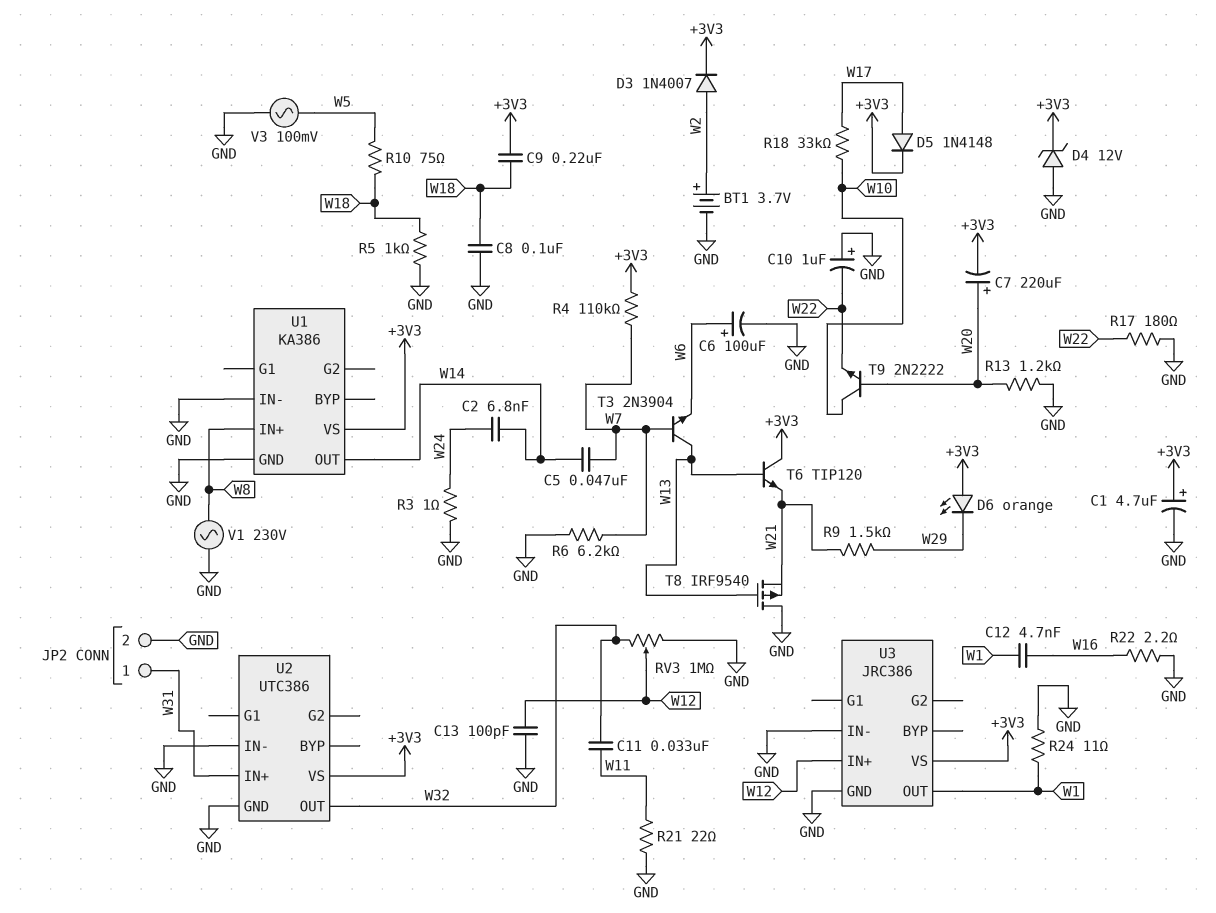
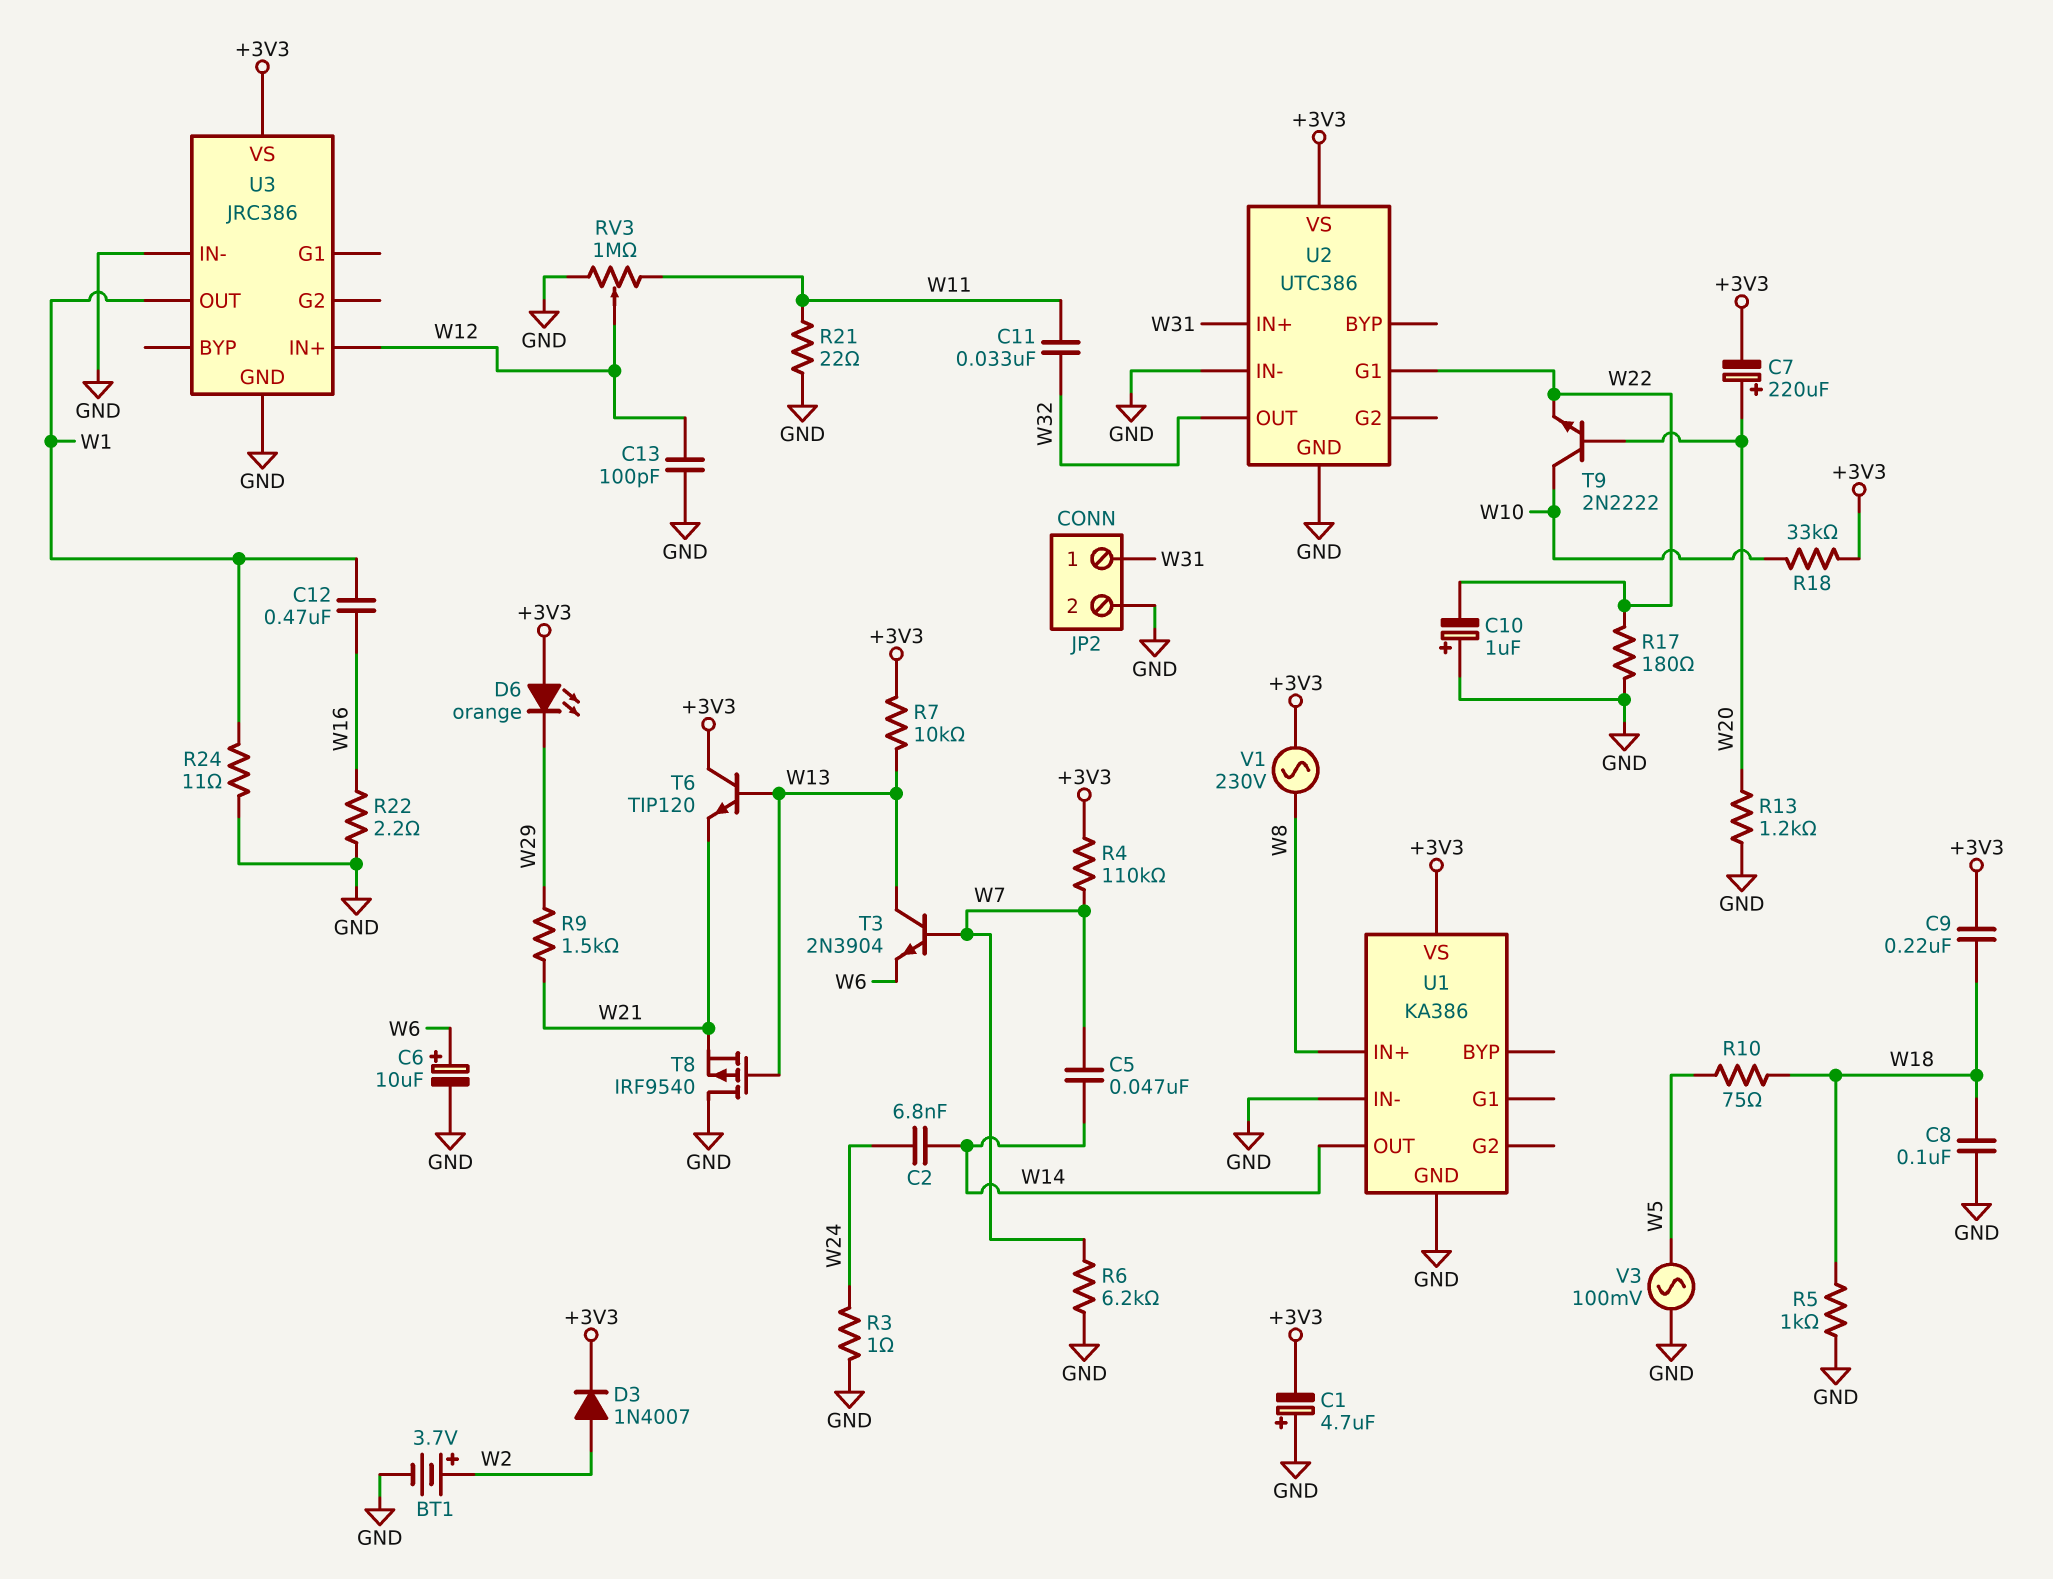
C1: 4.7uF (plus +3V3, minus GND) -> 4.7uF (plus GND, minus +3V3)
C6: 100uF (plus W6, minus GND) -> 10uF (plus W6, minus GND)
C12: 4.7nF (W1, W16) -> 470nF (W1, W16)
D4: zener 12V (A GND, K +3V3) -> none
D5: diode 1N4148 (A W17, K +3V3) -> none
R7: none -> 10k (+3V3, W13)
R18: 33k (W10, W17) -> 33k (+3V3, W10)
RV3: 1M (GND, W32, wiper W12) -> 1M (GND, W11, wiper W12)
U2 pin G1: none -> W22
V1: AC 230V (GND, W8) -> AC 230V (+3V3, W8)

